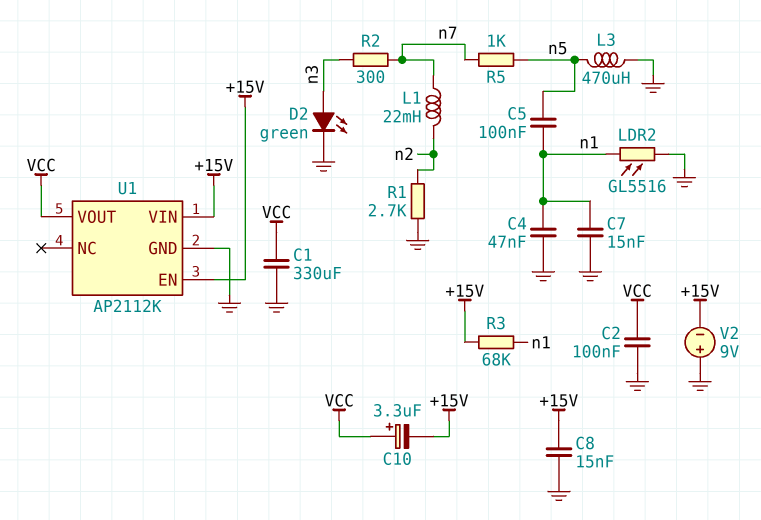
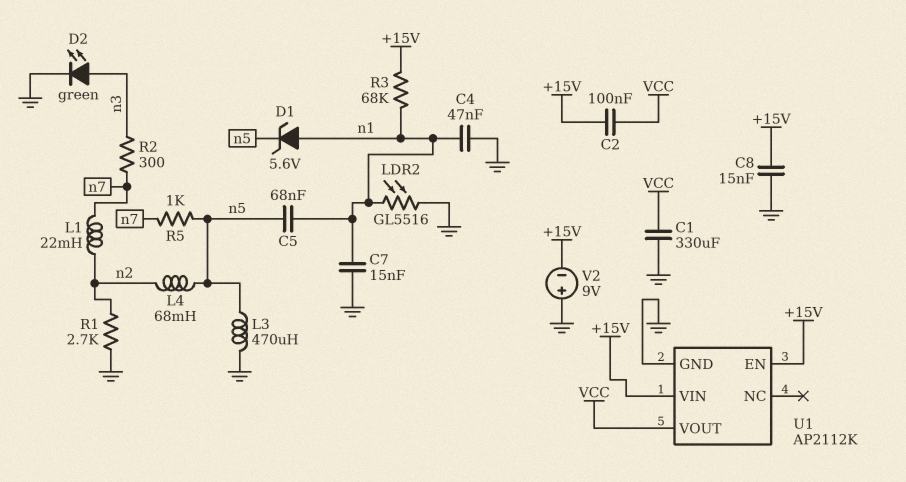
C2: 100nF (GND, VCC) -> 100nF (+15V, VCC)
C5: 100nF (n1, n5) -> 68nF (n1, n5)
C10: 3.3uF (plus VCC, minus +15V) -> none
D1: none -> zener 5.6V (A n1, K n5)
L4: none -> 68mH (n2, n5)

